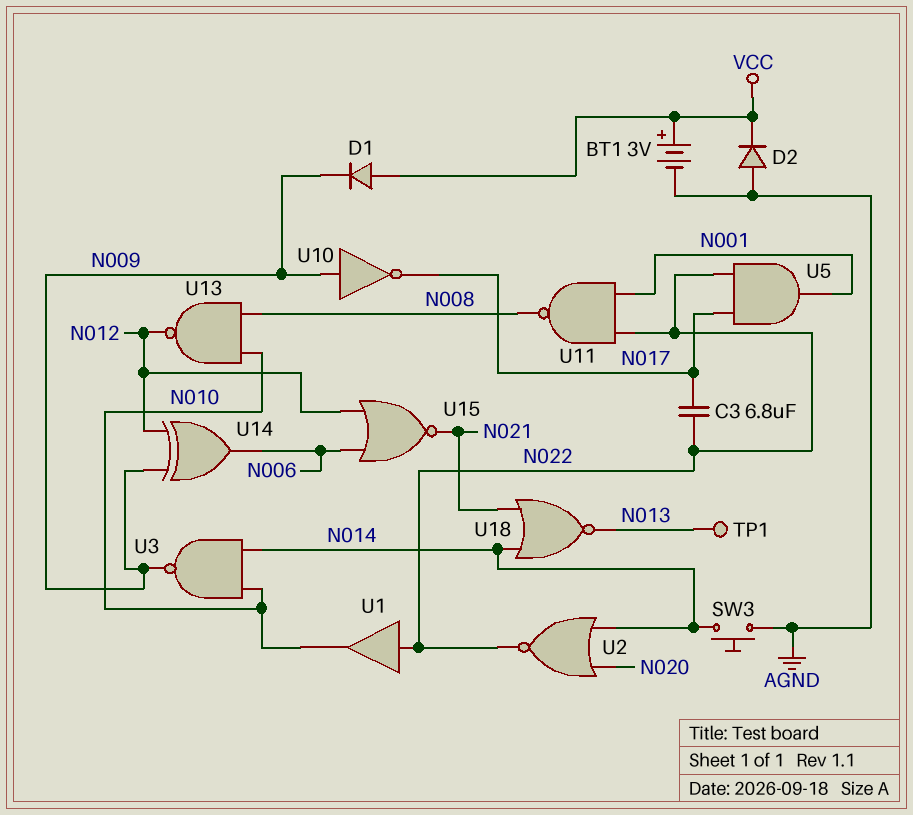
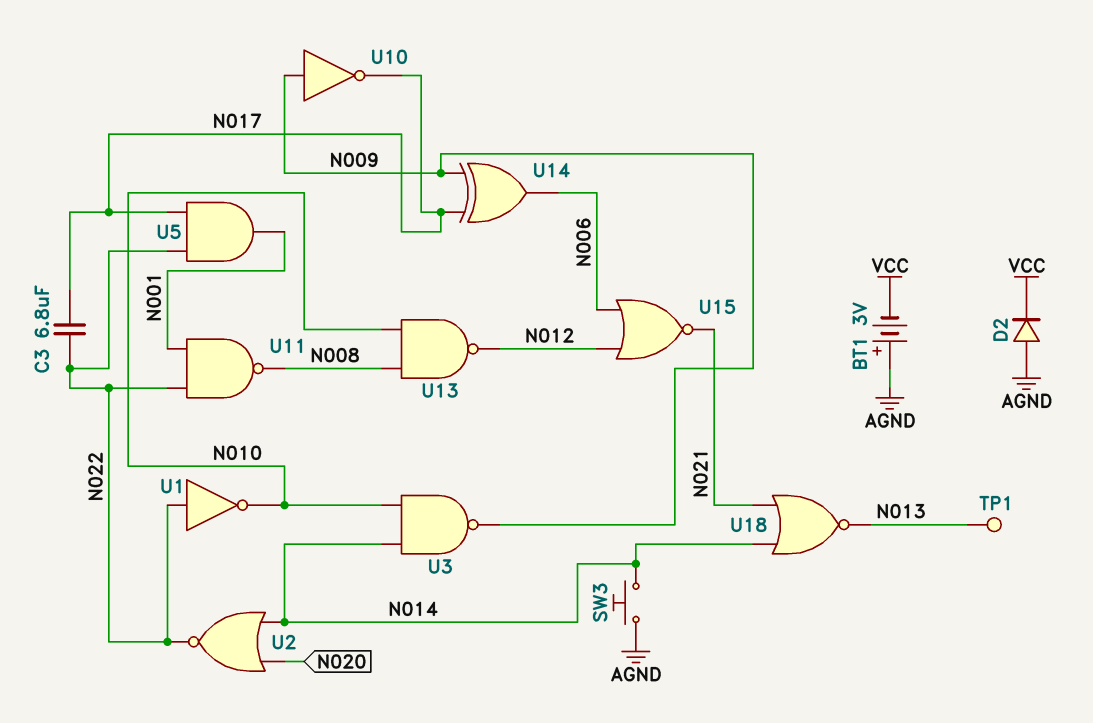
BT1: 3V (plus VCC, minus AGND) -> 3V (plus AGND, minus VCC)
D1: diode (A VCC, K N009) -> none
U1: buffer (in N022, out N010) -> NOT (in N022, out N010)
U14: XOR (in N009, in N012, out N006) -> XOR (in N009, in N017, out N006)

